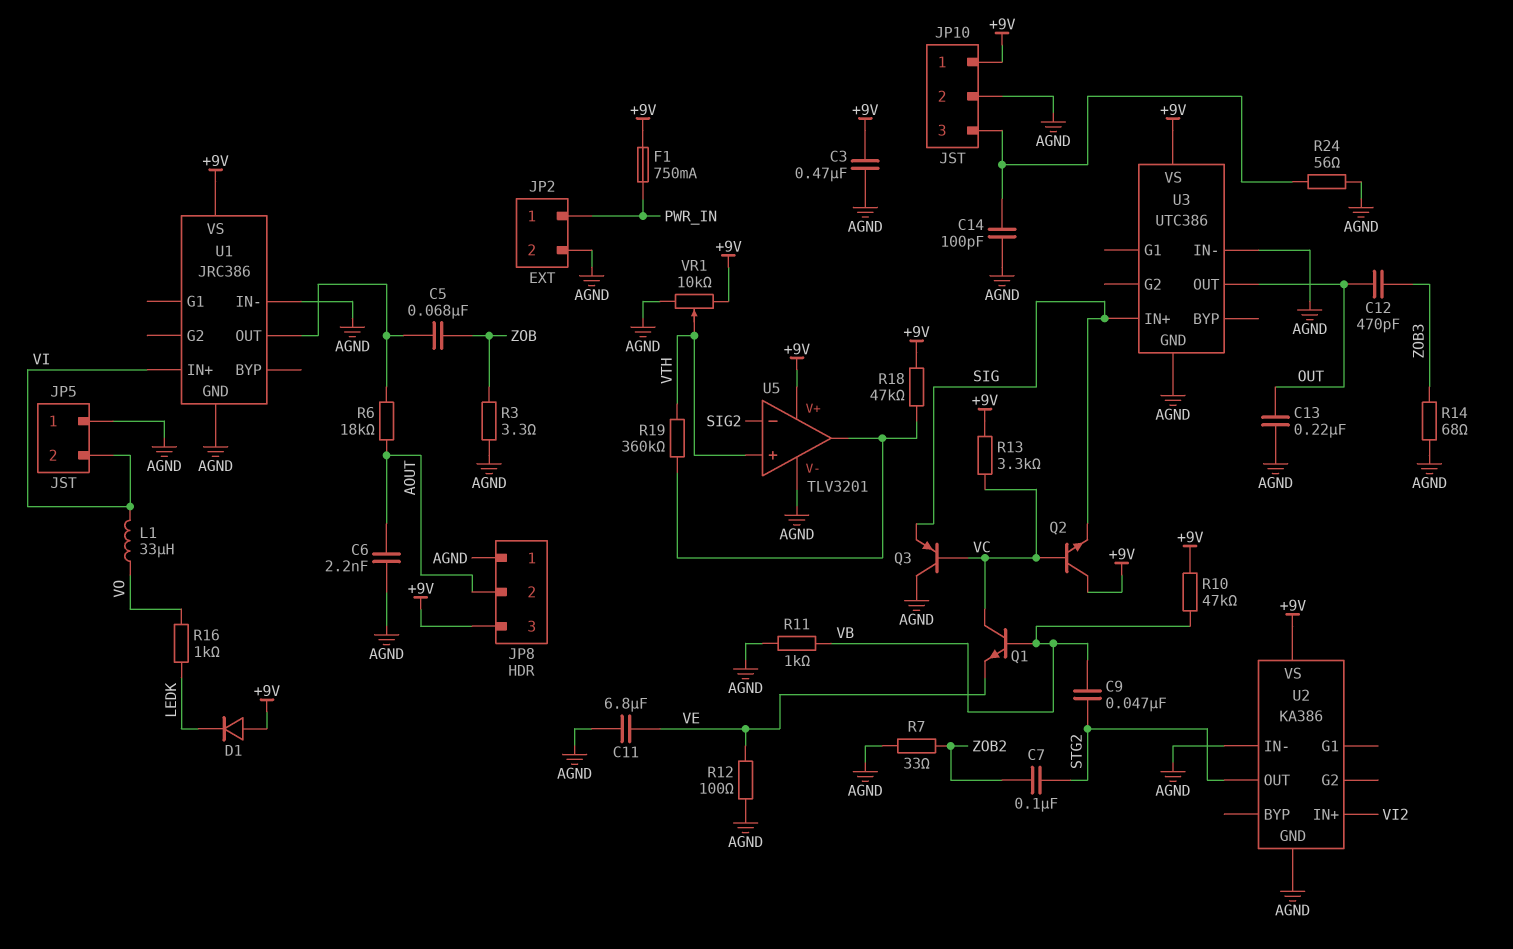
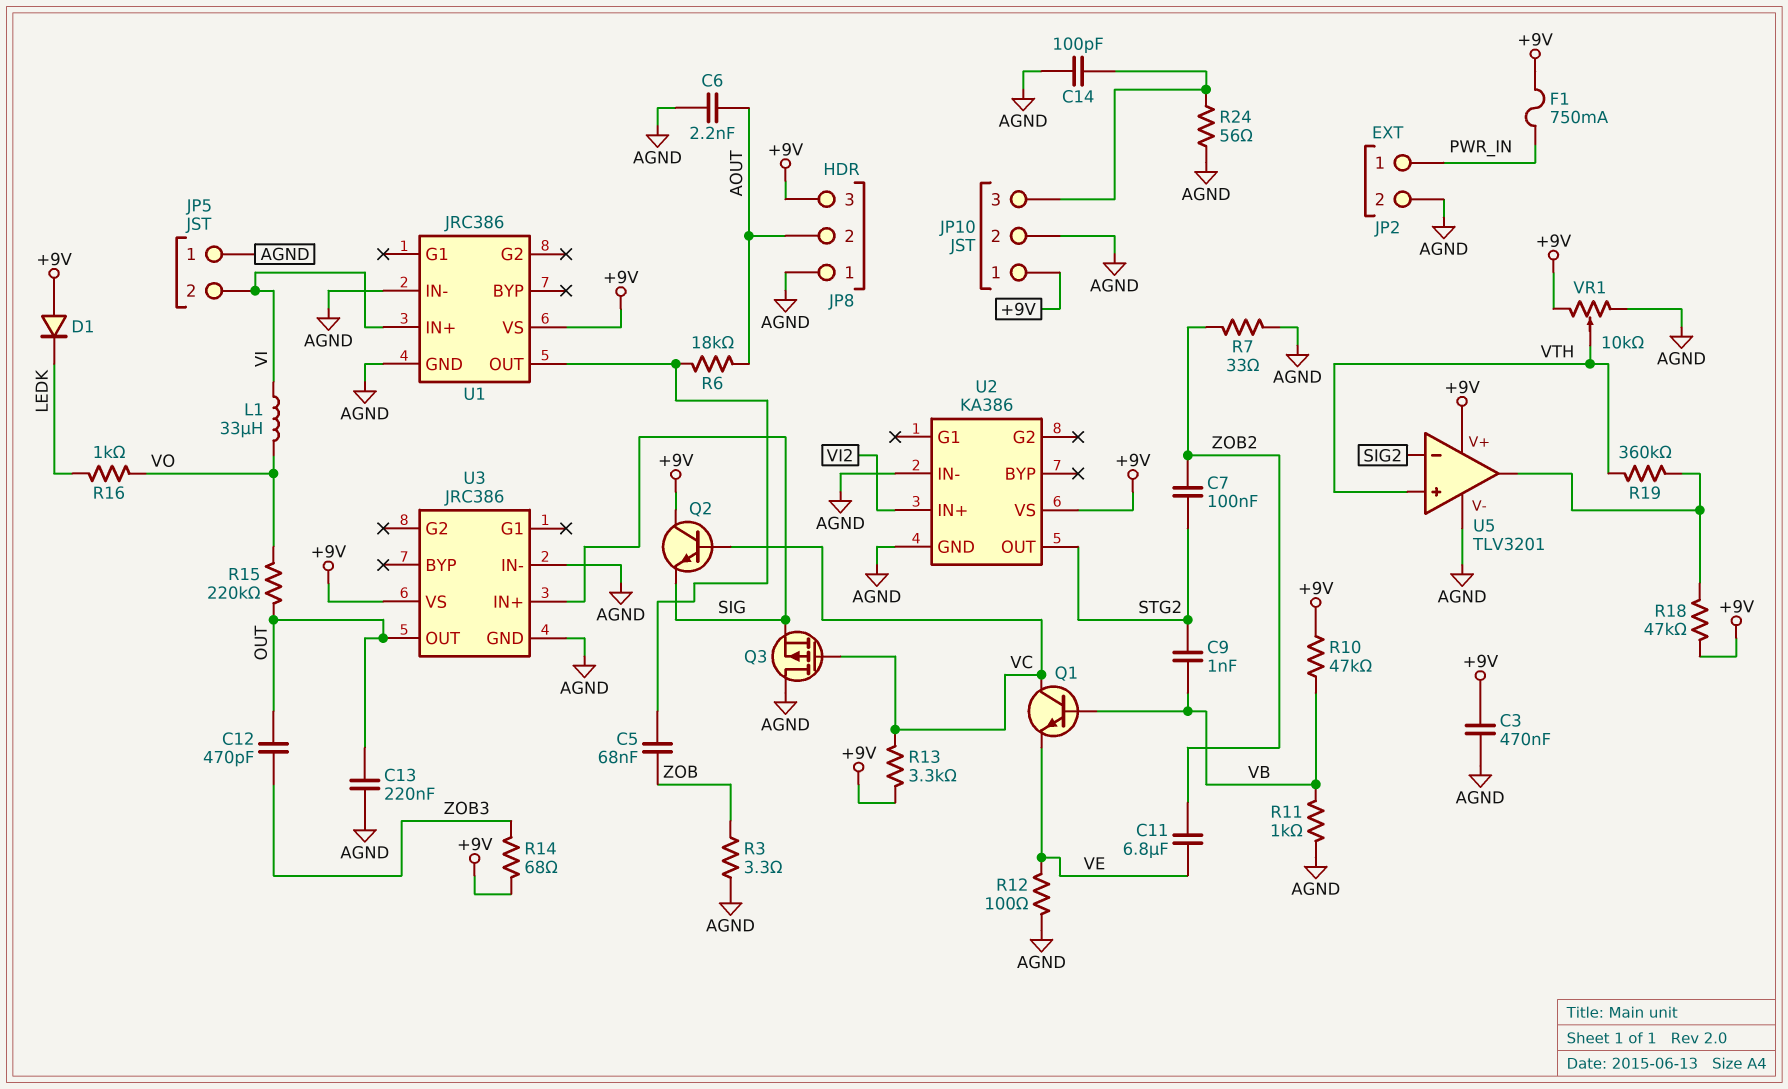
C9: 47nF (STG2, VB) -> 1nF (STG2, VB)
C11: 6.8uF (AGND, VE) -> 6.8uF (VE, ZOB2)
Q3: PNP (B VC, C AGND, E SIG) -> PMOS (G VC, D AGND, S SIG)
R14: 68 (AGND, ZOB3) -> 68 (+9V, ZOB3)
R15: none -> 220k (OUT, VO)
U3: UTC386 -> JRC386

